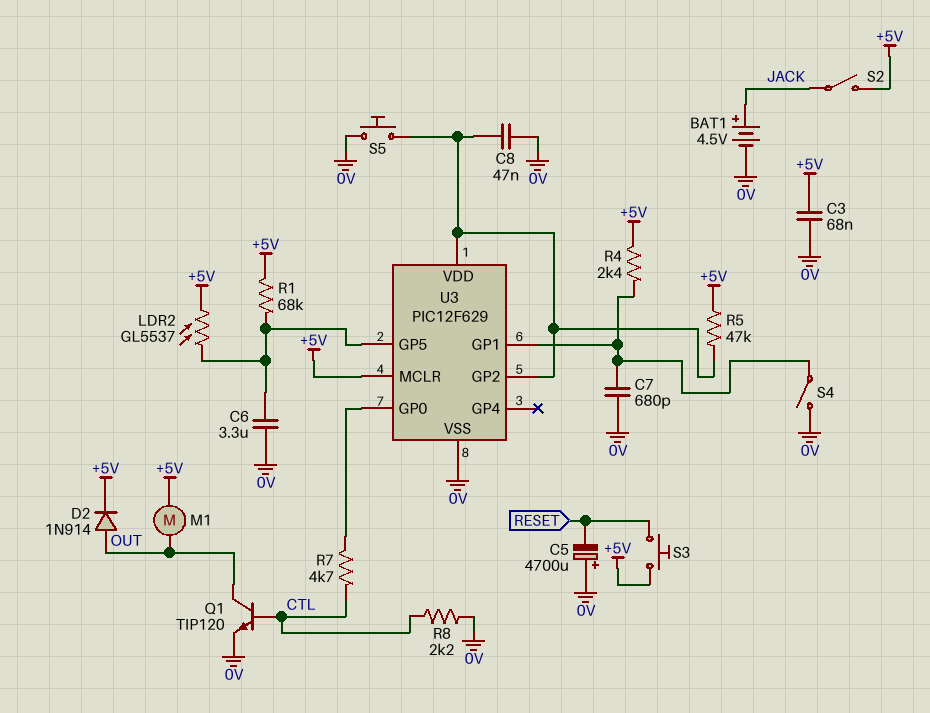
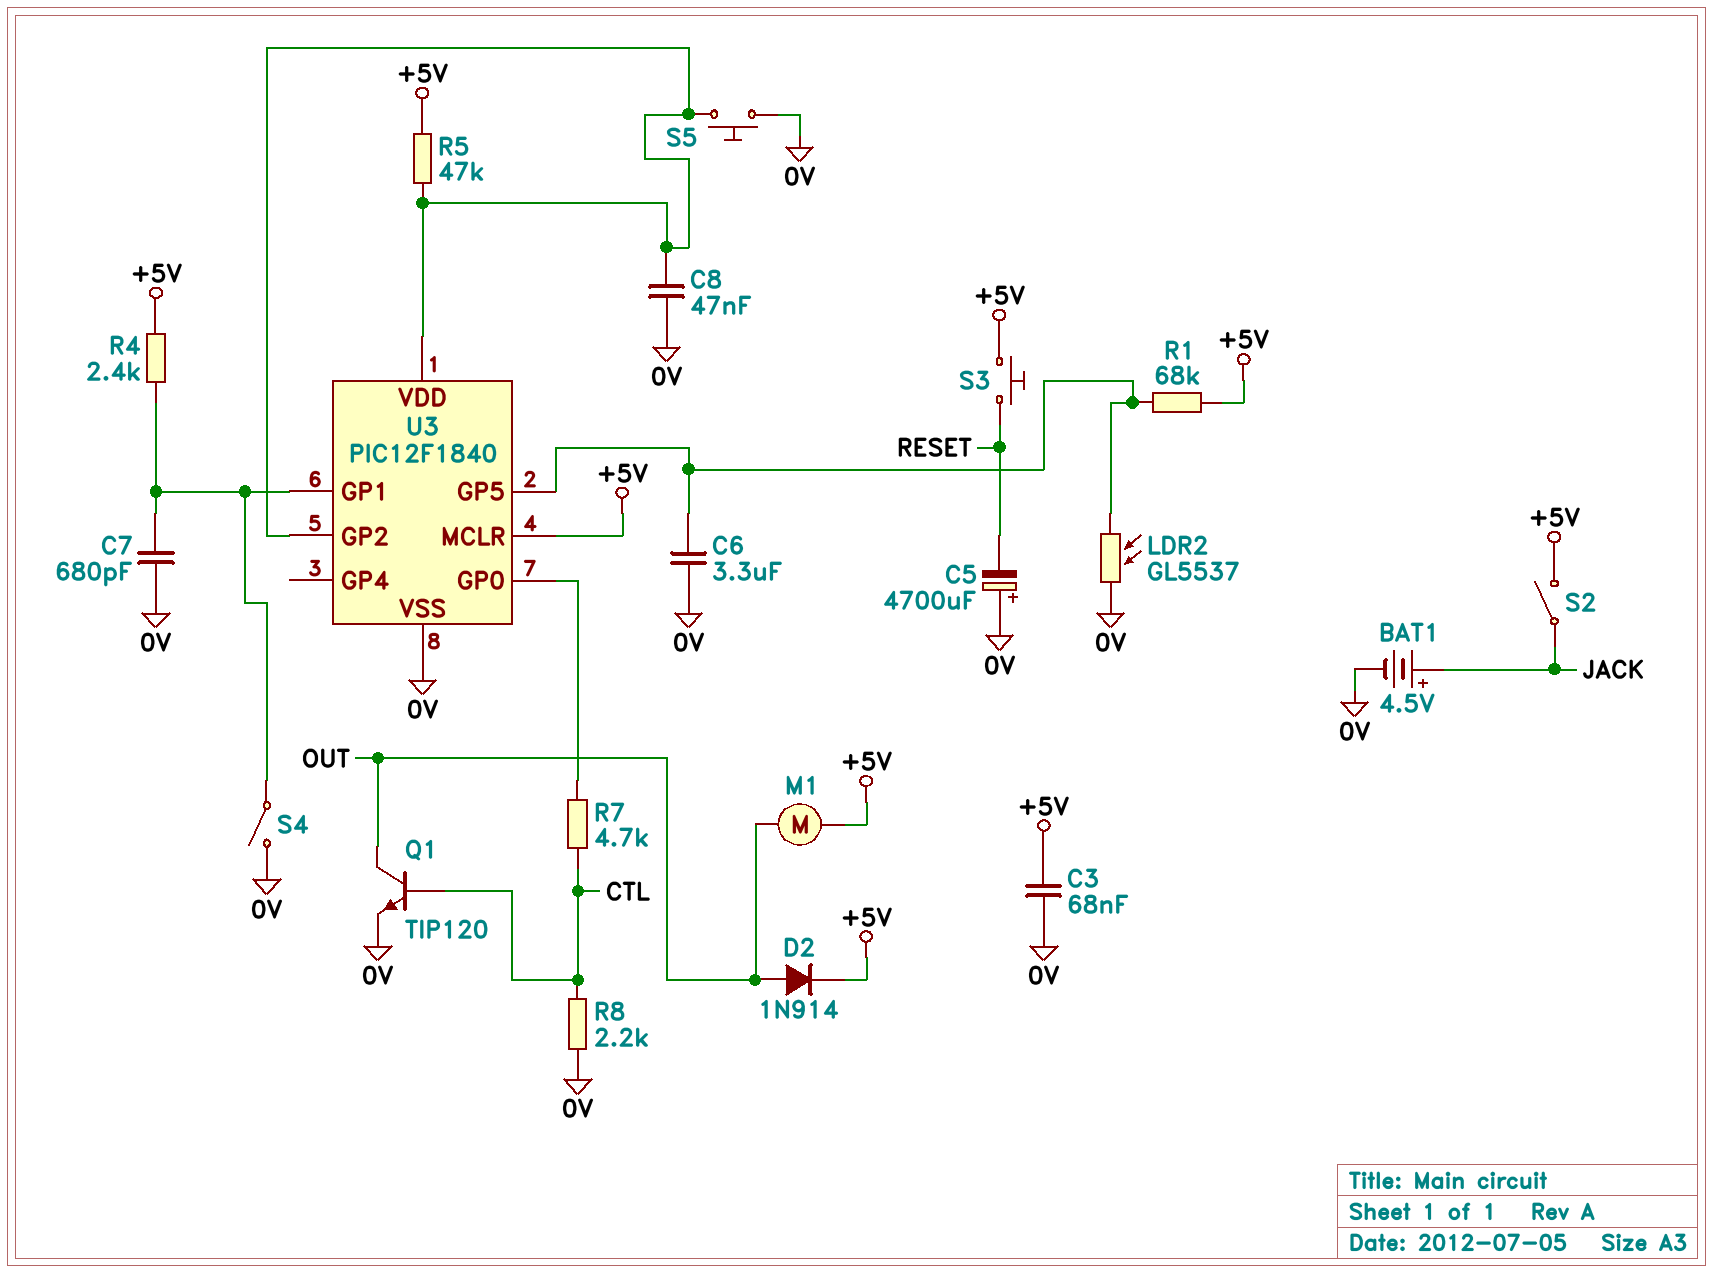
LDR2: GL5537 (+5V, U3/GP5) -> GL5537 (0V, U3/GP5)
U3: PIC12F629 -> PIC12F1840

